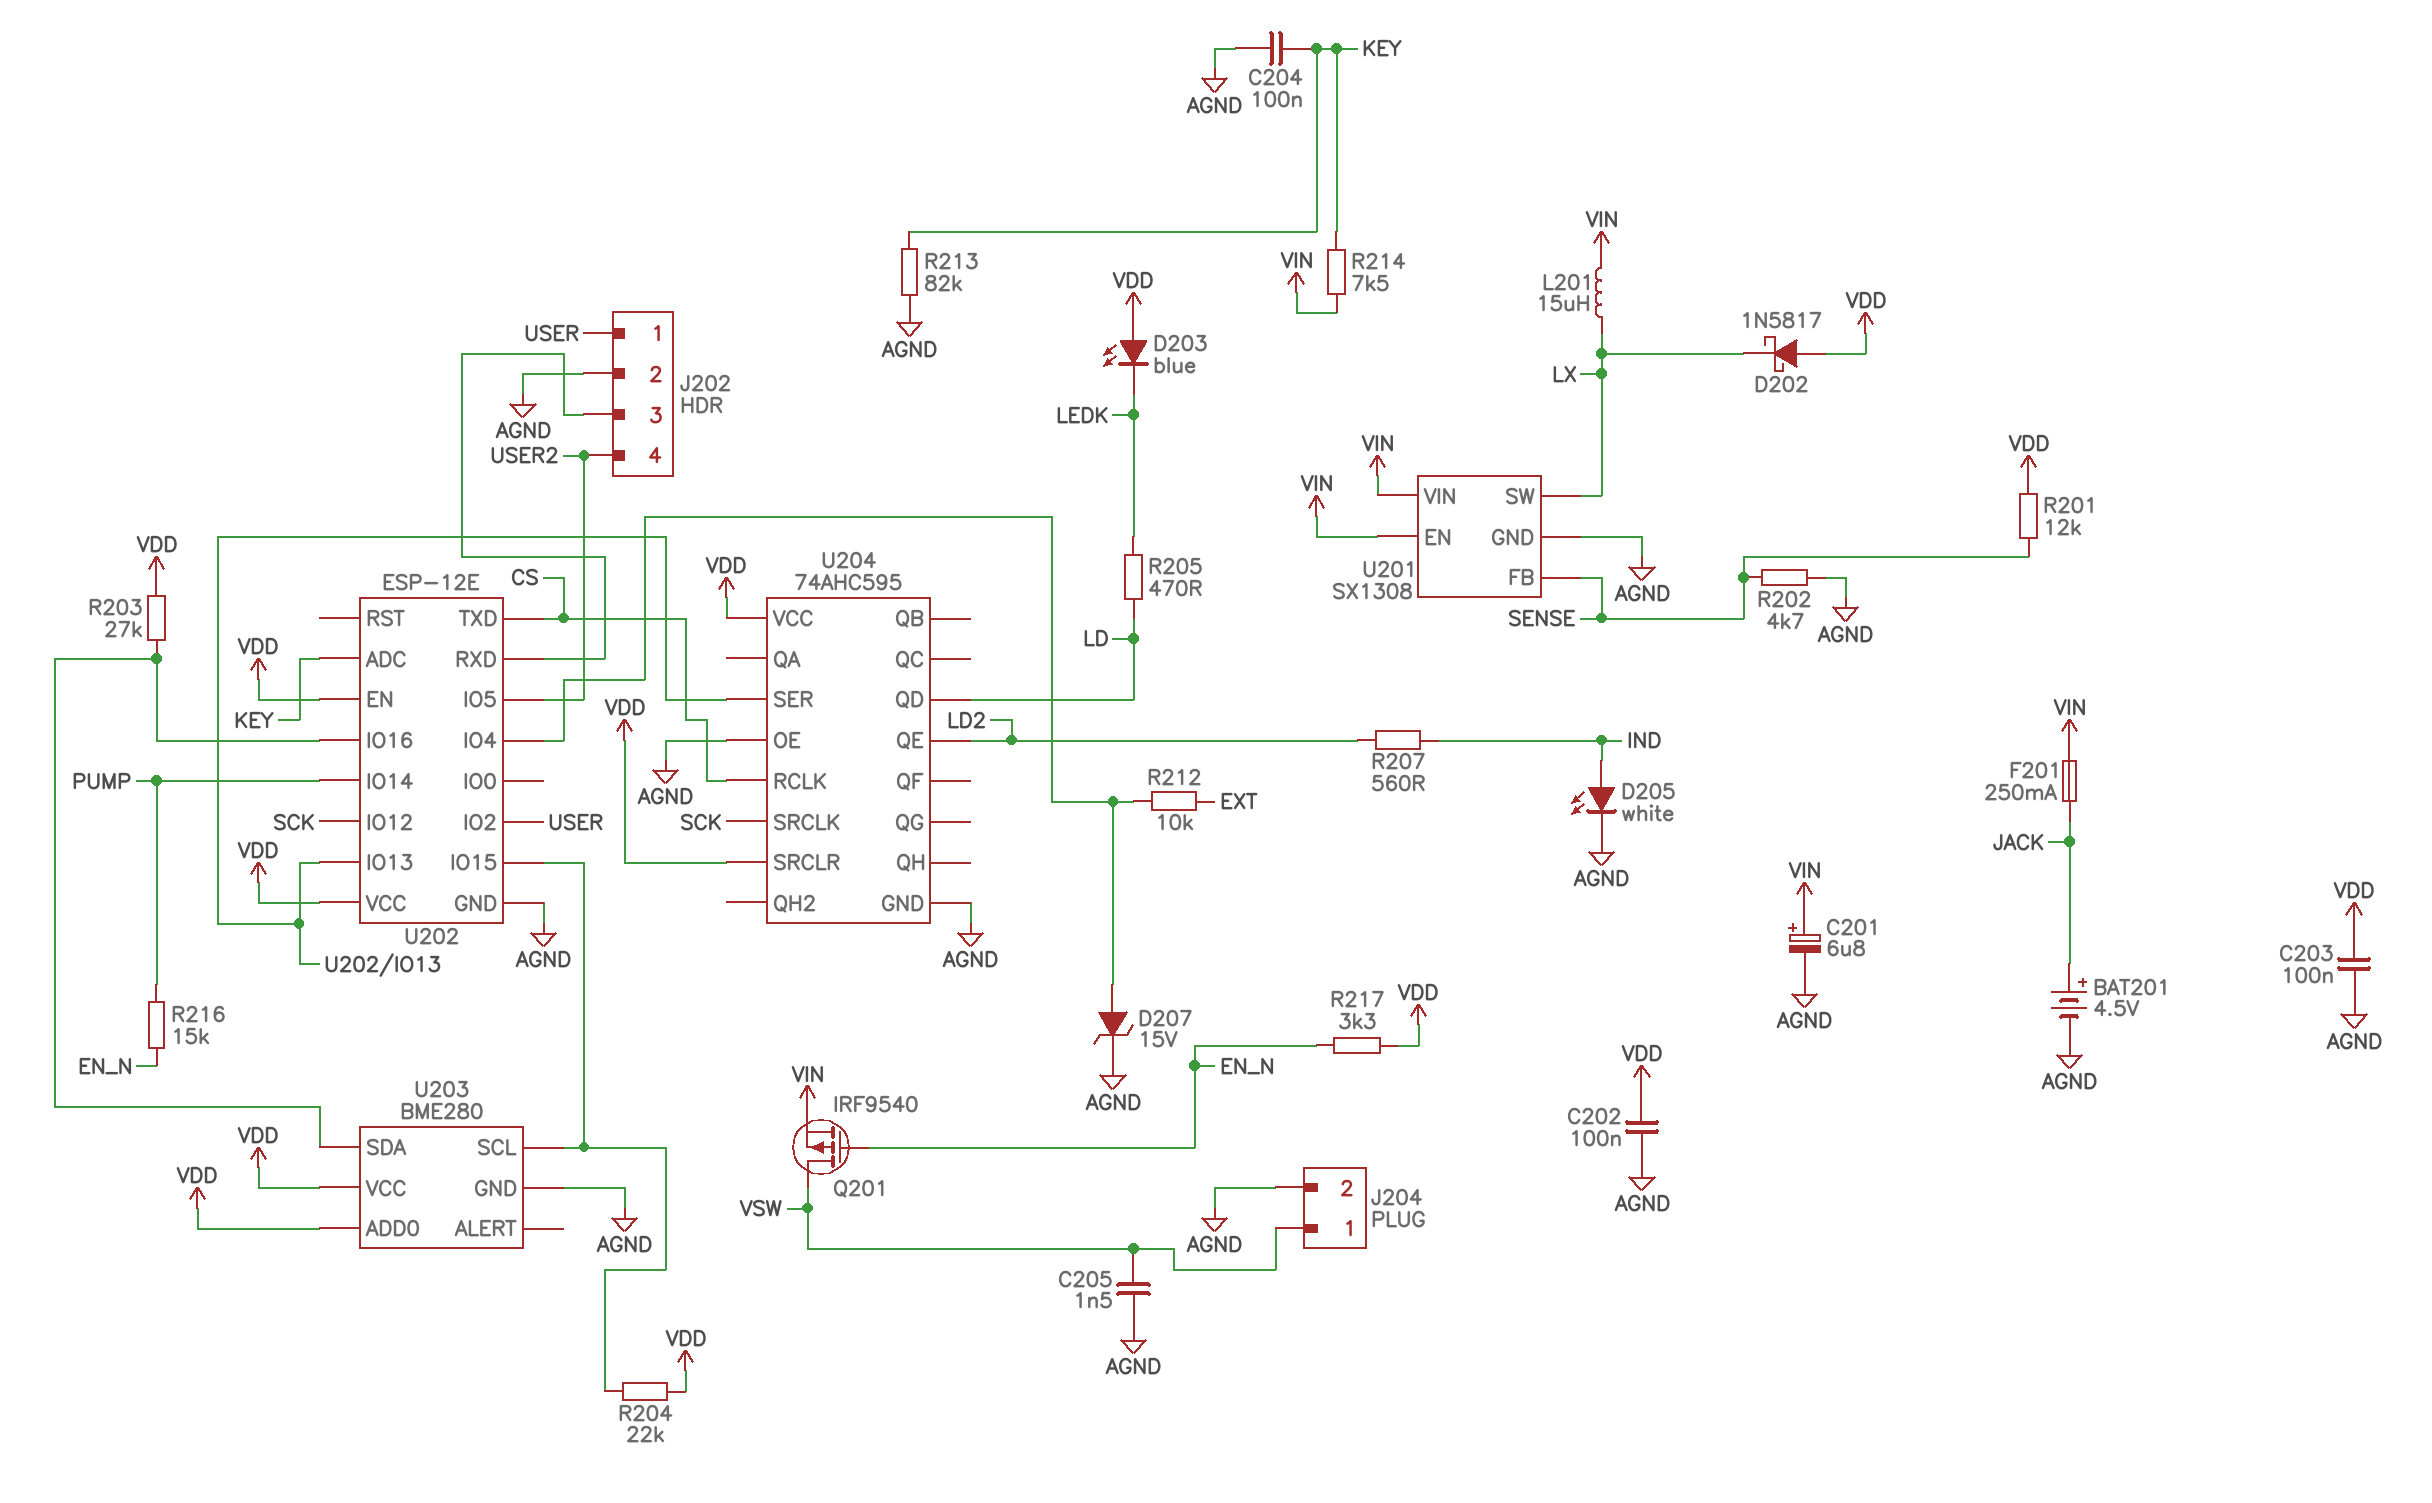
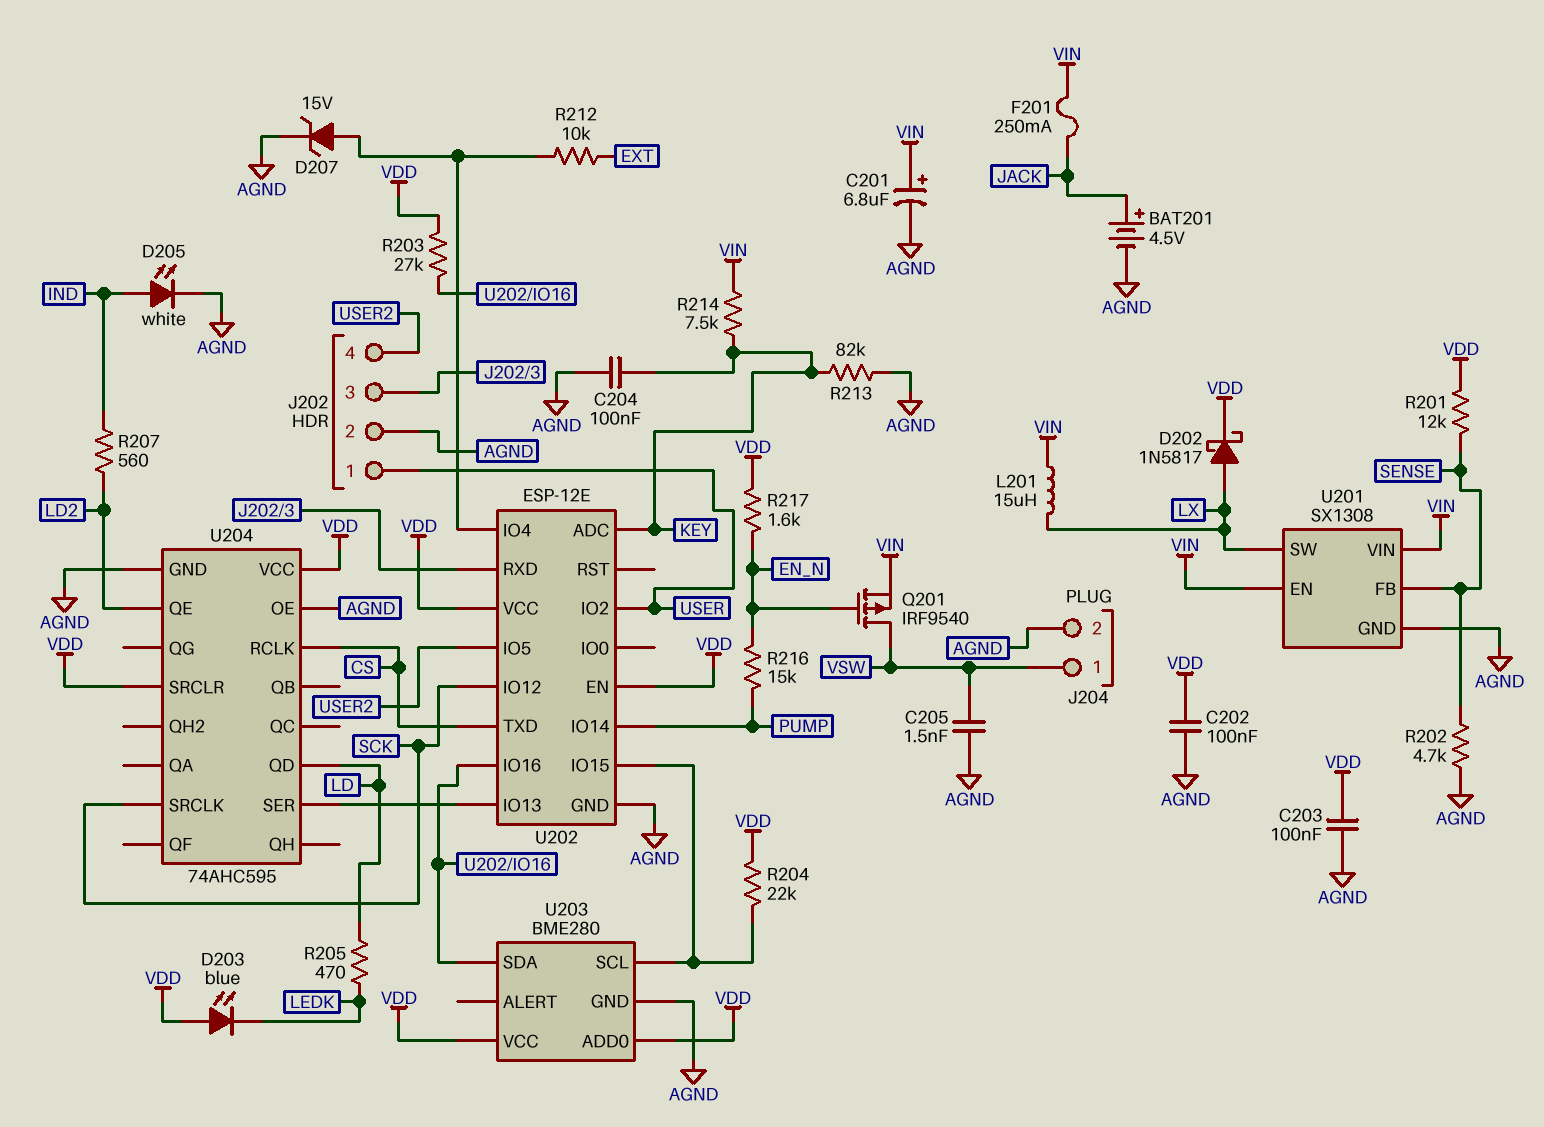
D202: schottky 1N5817 (A VDD, K LX) -> schottky 1N5817 (A LX, K VDD)
R217: 3.3k (EN_N, VDD) -> 1.6k (EN_N, VDD)

